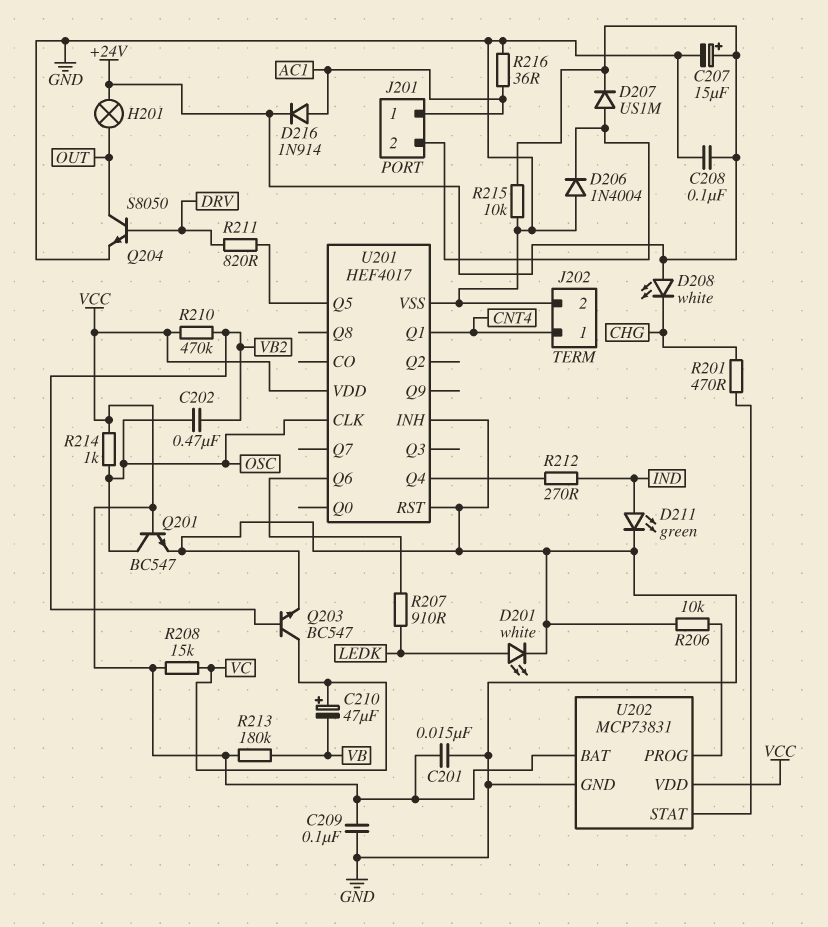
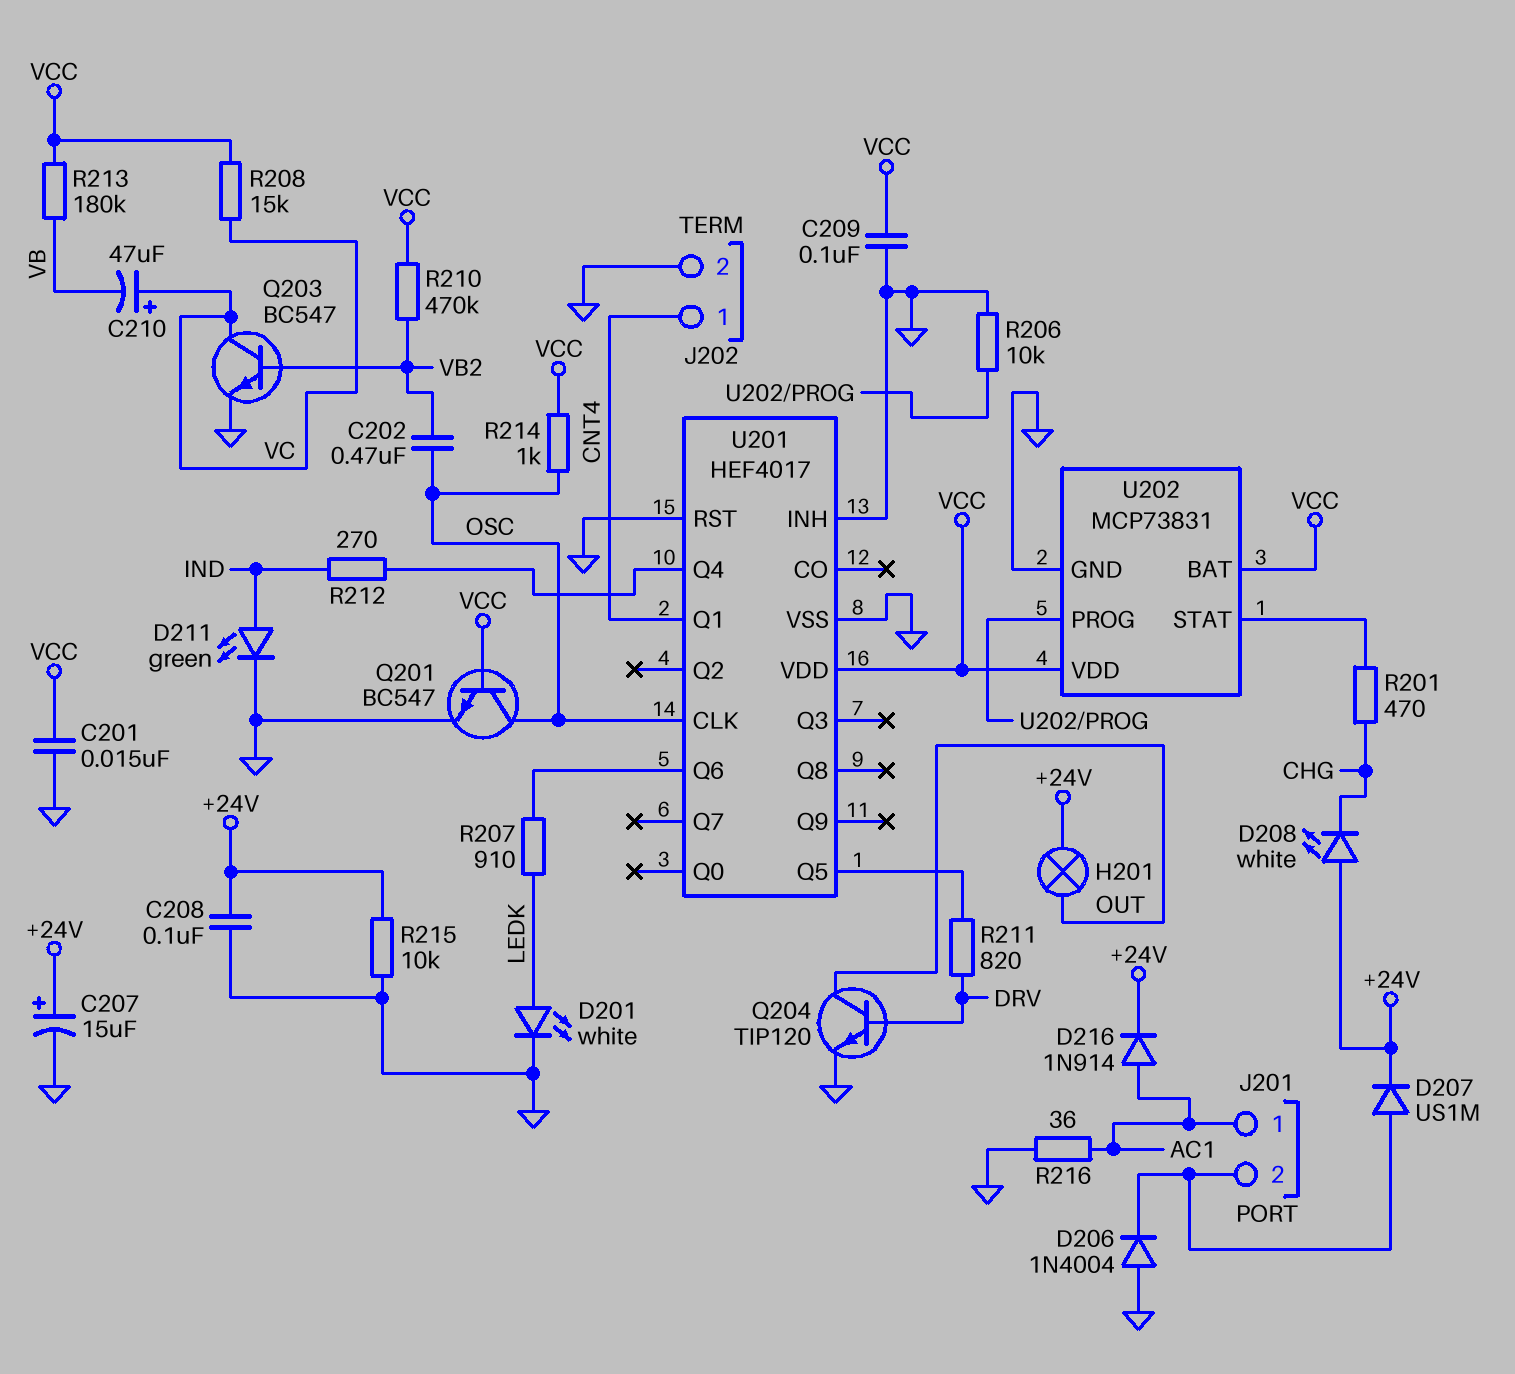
Q204: NPN S8050 (B DRV, C OUT, E GND) -> NPN TIP120 (B DRV, C OUT, E GND)

